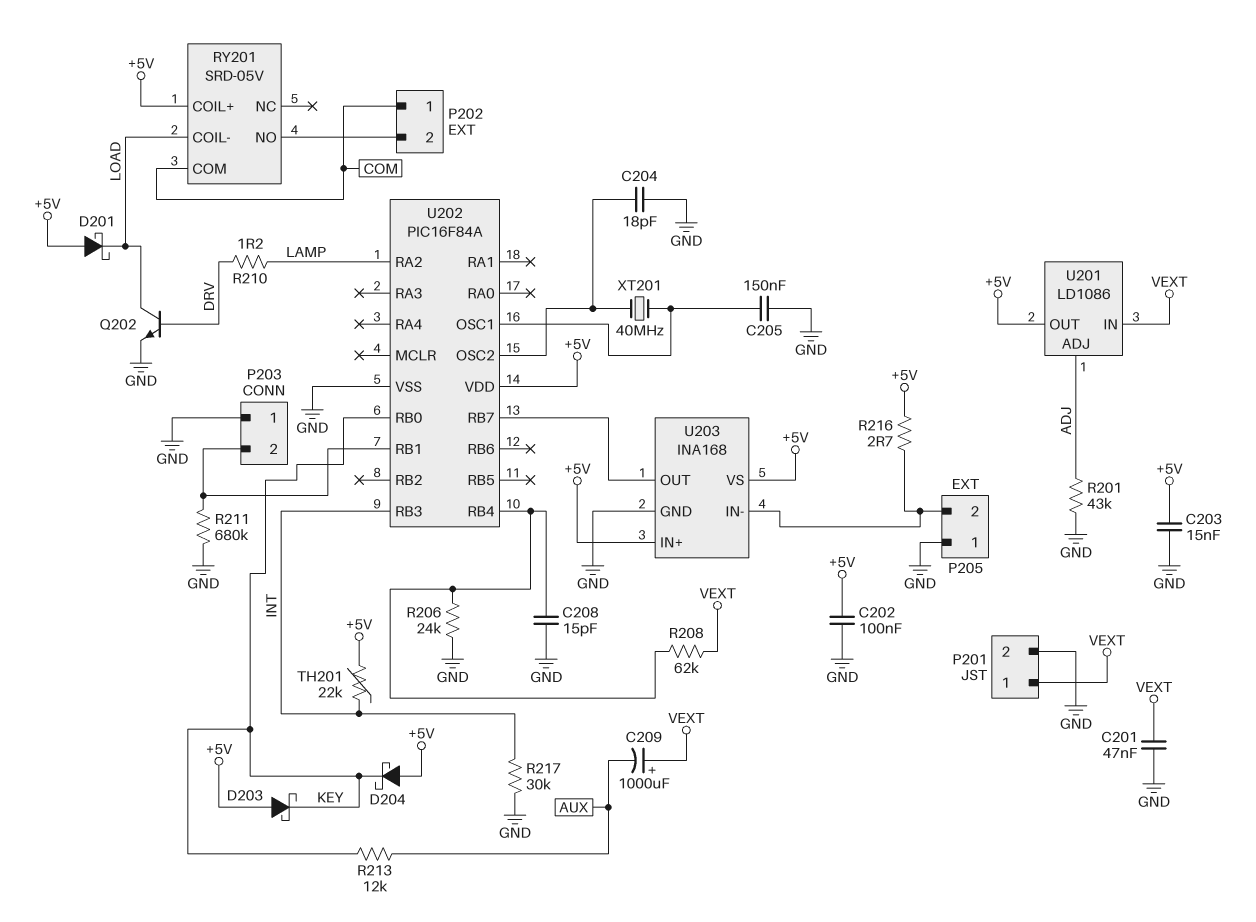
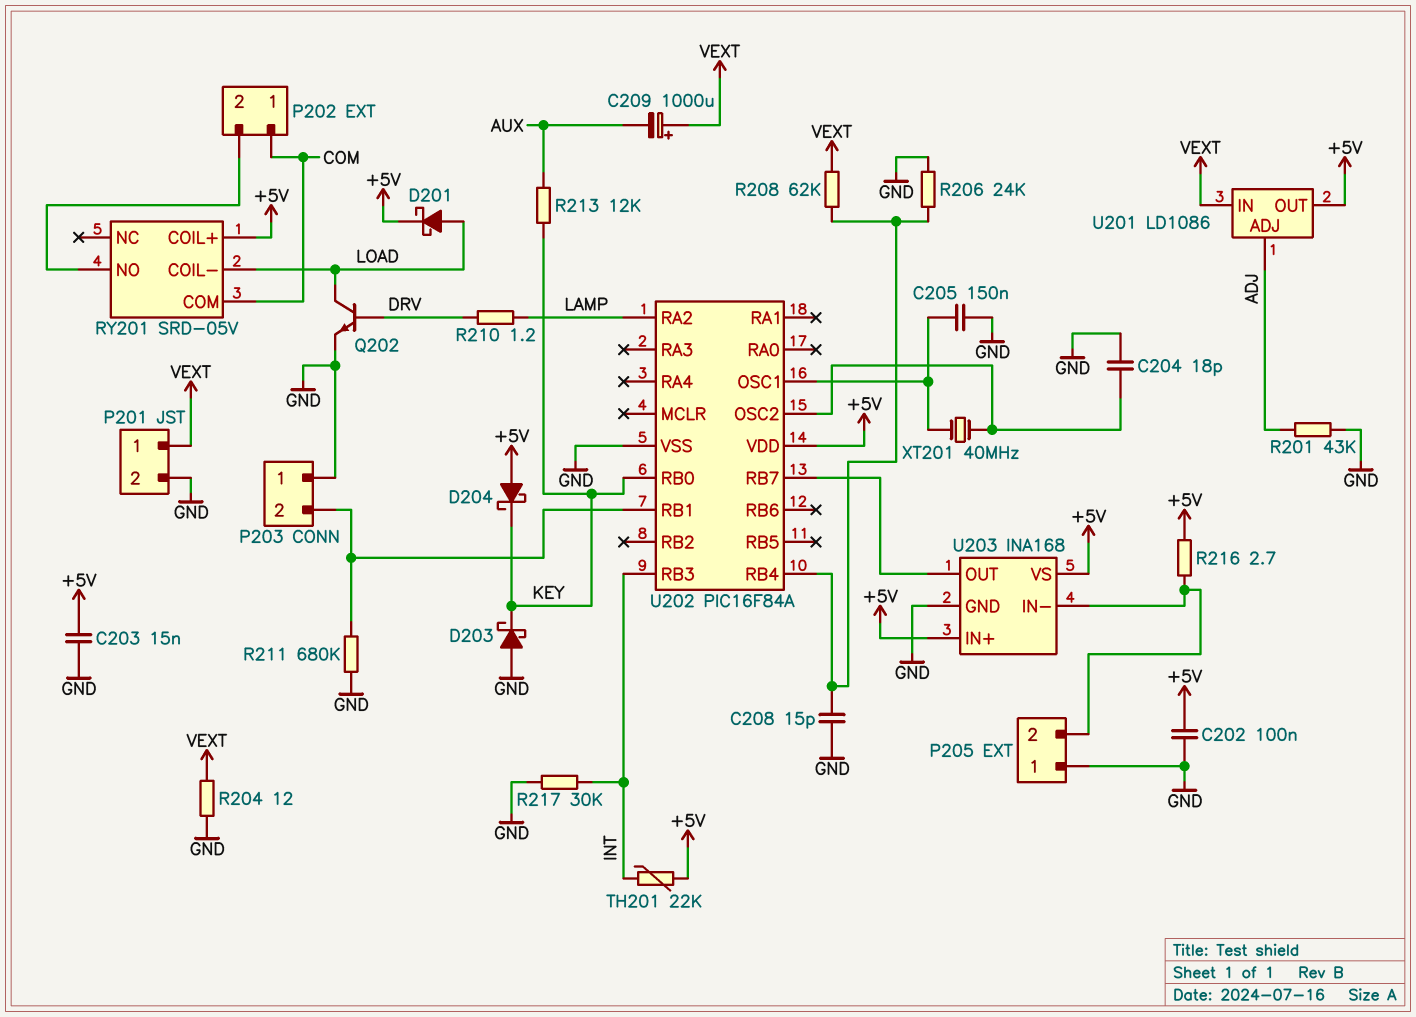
C201: 47nF (GND, VEXT) -> none
D201: schottky (A +5V, K LOAD) -> schottky (A LOAD, K +5V)
D203: schottky (A +5V, K KEY) -> schottky (A GND, K KEY)
R204: none -> 12 (GND, VEXT)

